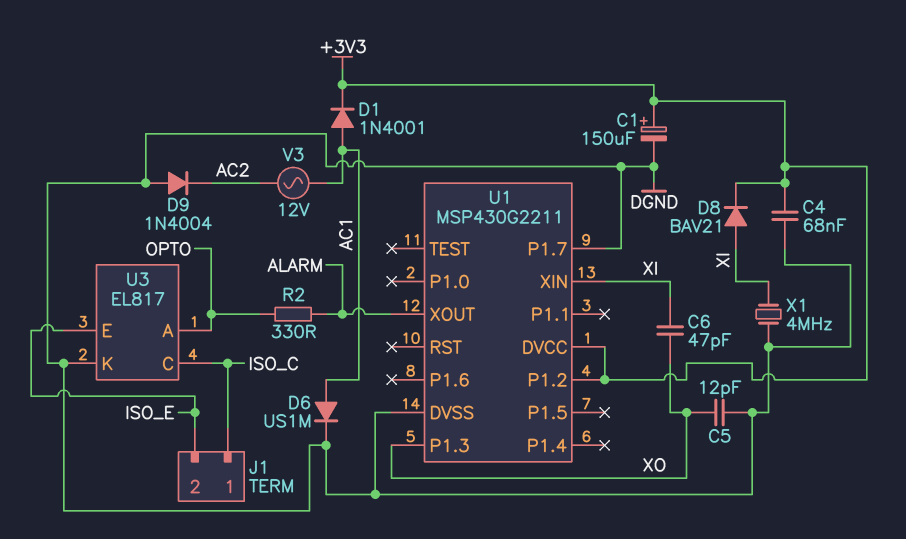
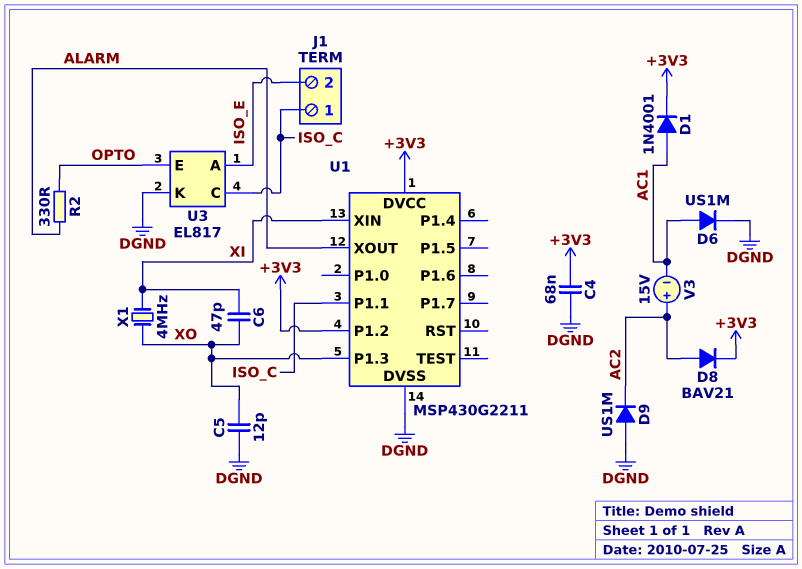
C1: 150uF (plus +3V3, minus DGND) -> none
D8: diode BAV21 (A XI, K +3V3) -> diode BAV21 (A AC2, K +3V3)
D9: diode 1N4004 (A DGND, K AC2) -> diode US1M (A DGND, K AC2)
U1 pin P1.1: none -> ISO_C
U1 pin P1.7: DGND -> none
U3 pin A: OPTO -> ISO_E
U3 pin E: ISO_E -> OPTO
V3: AC 12V (AC1, AC2) -> 15V (plus AC2, minus AC1)
X1: 4MHz (DGND, XI) -> 4MHz (XI, XO)

